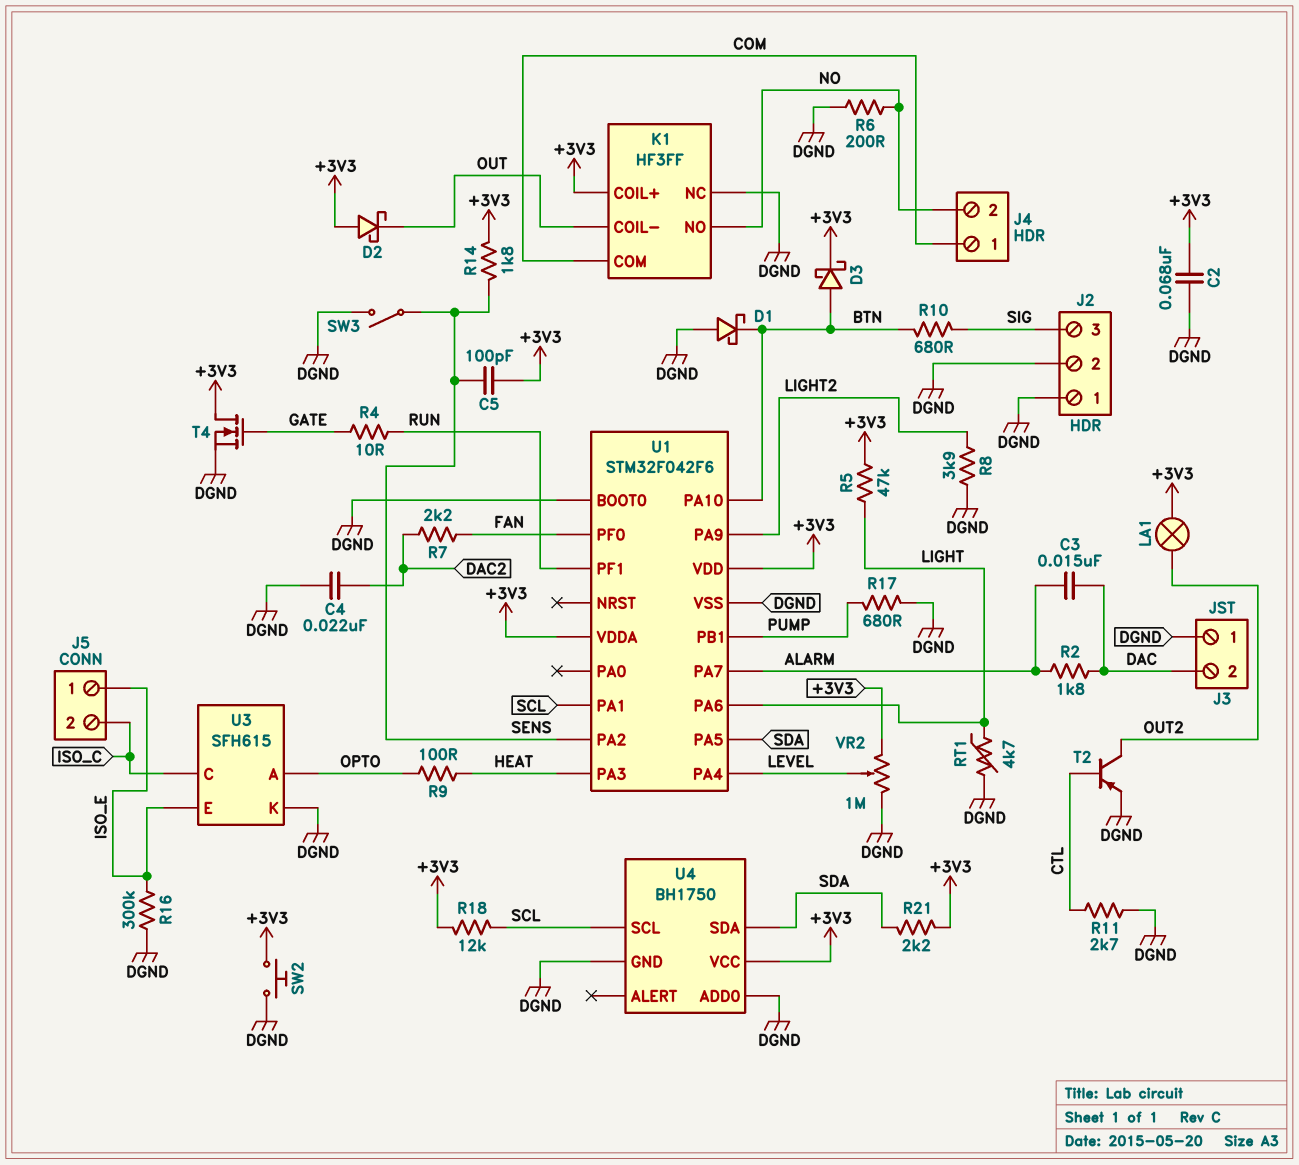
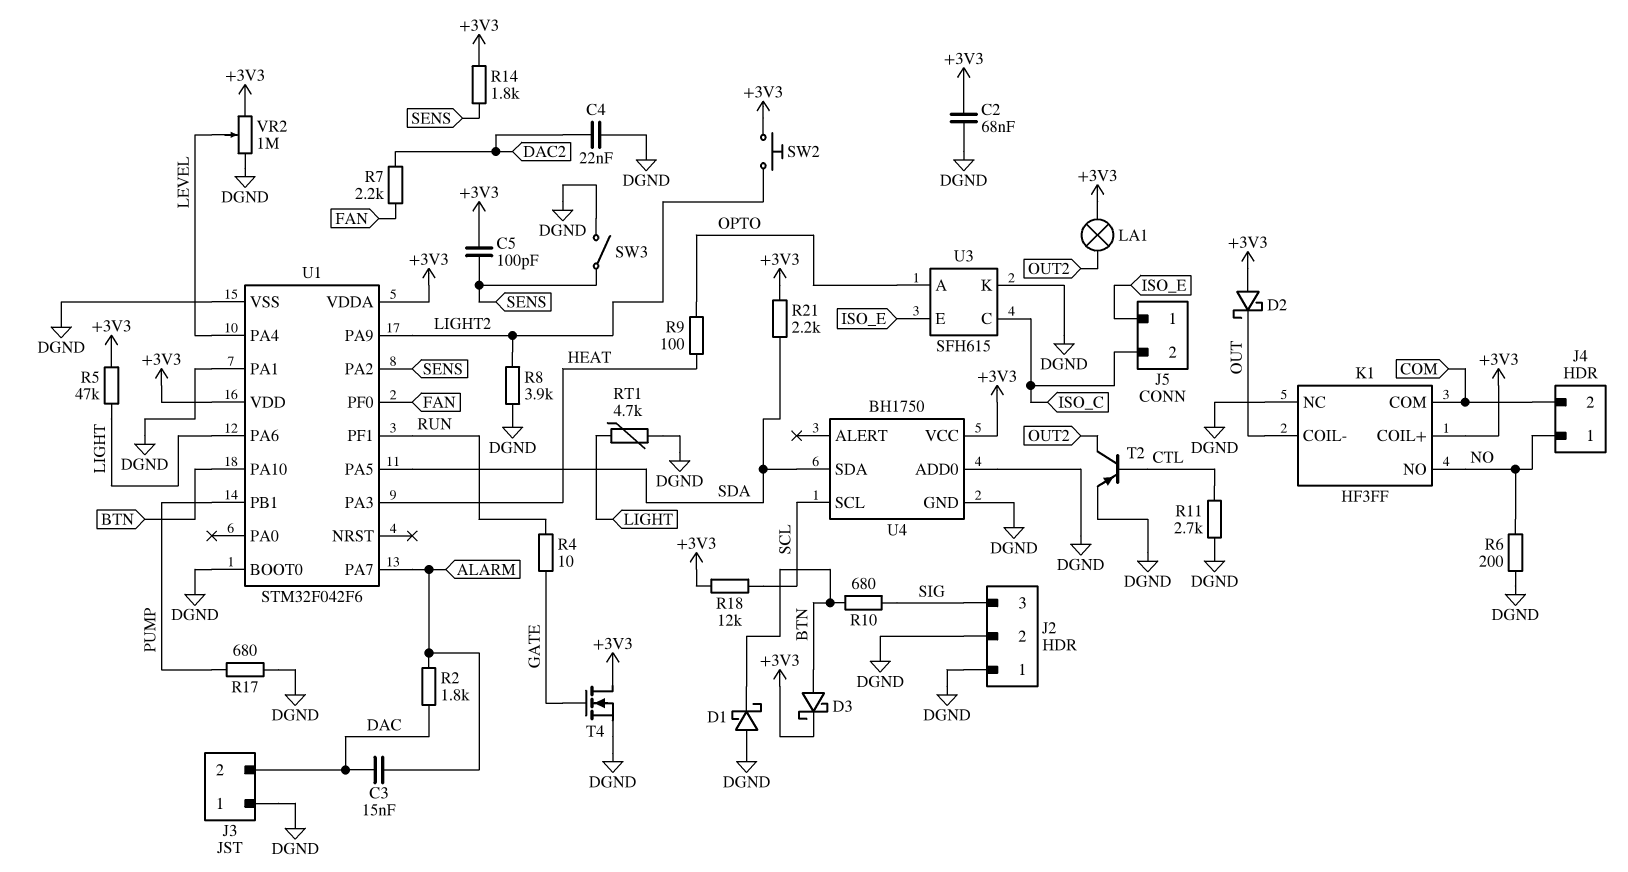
J4 pin 1: COM -> NO
J4 pin 2: NO -> COM
R16: 300k (DGND, ISO_E) -> none
SW2: button (+3V3, DGND) -> button (+3V3, LIGHT2)
U1 pin PA1: SCL -> DGND

